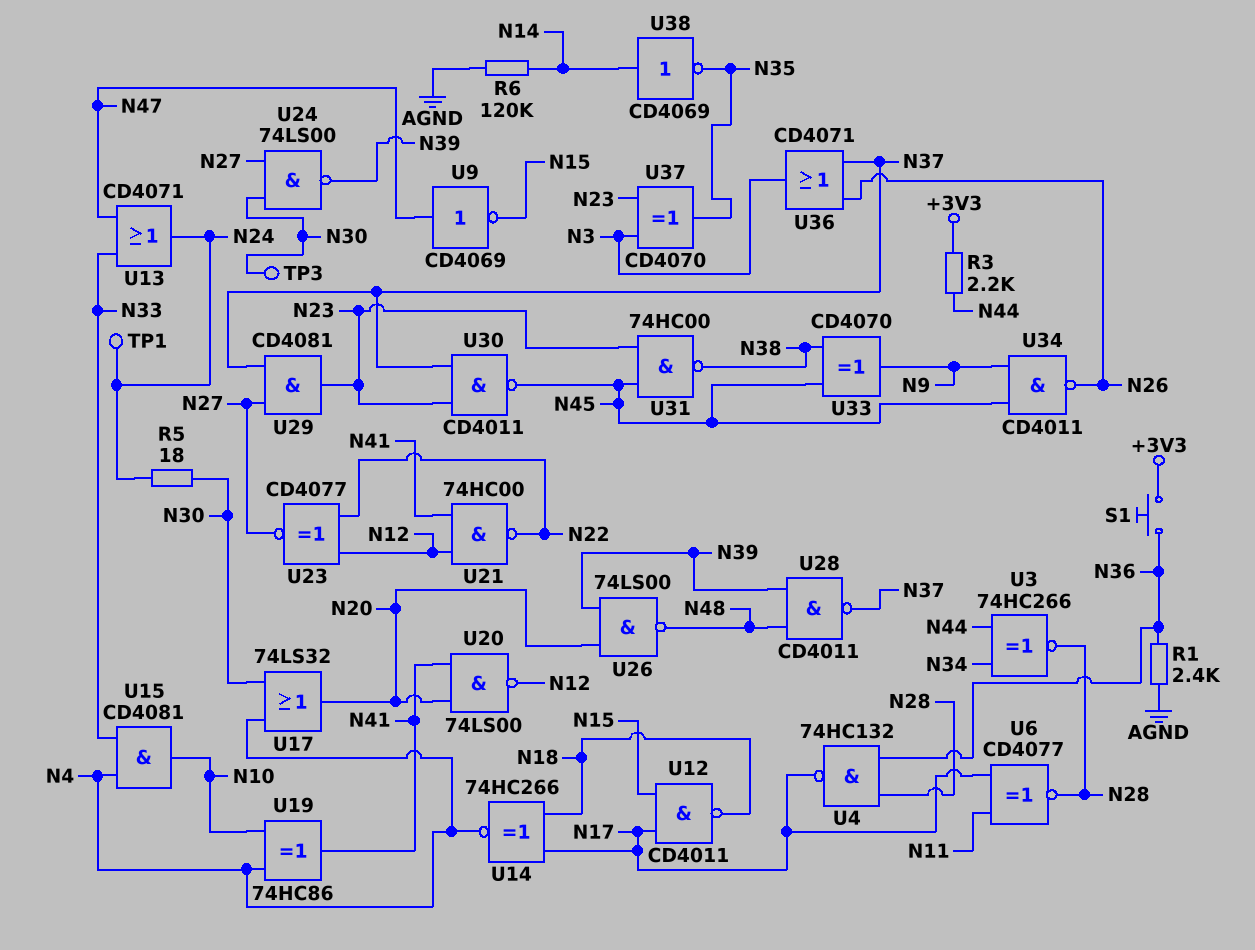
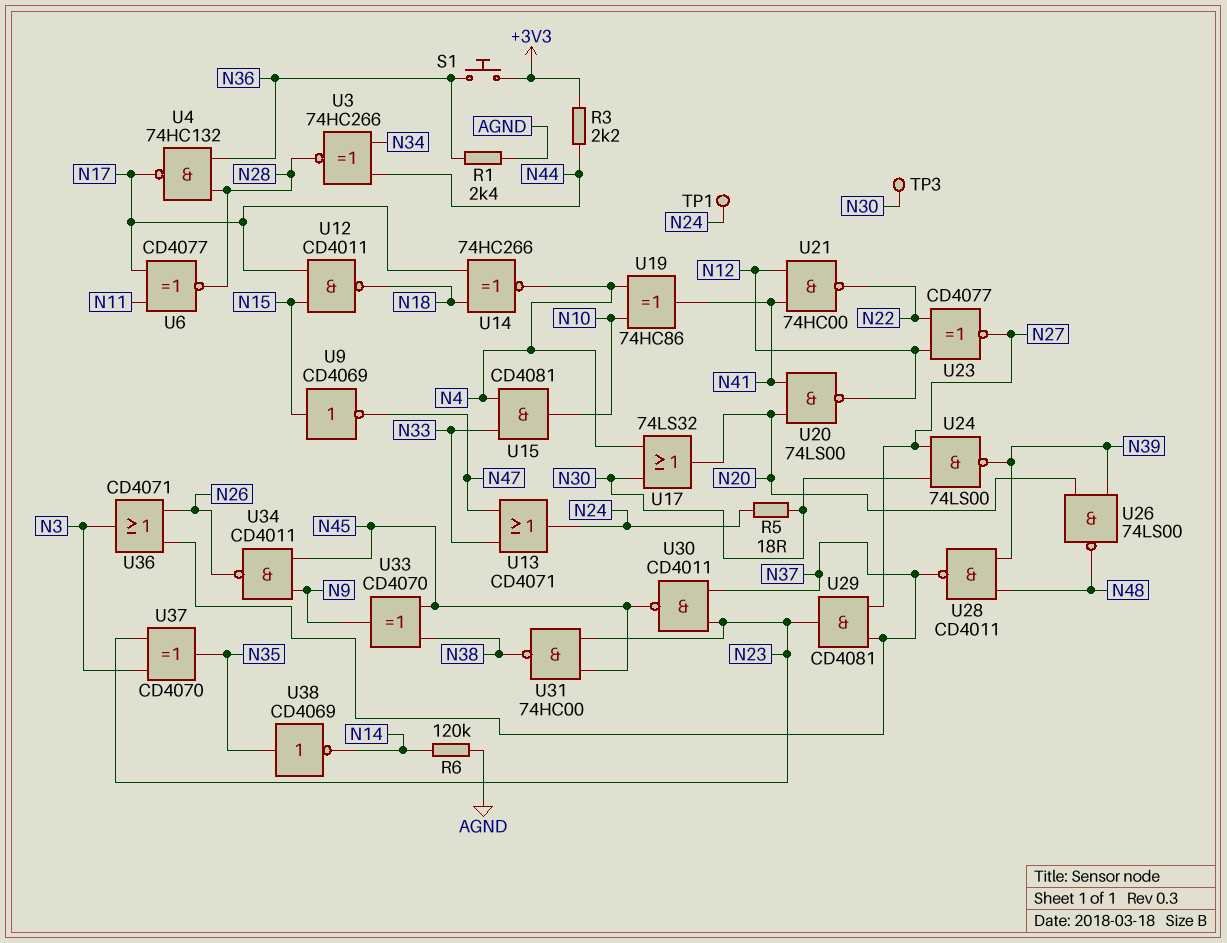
U9: NOT CD4069 (in N47, out N15) -> NOT CD4069 (in N15, out N47)
U38: NOT CD4069 (in N14, out N35) -> NOT CD4069 (in N35, out N14)

